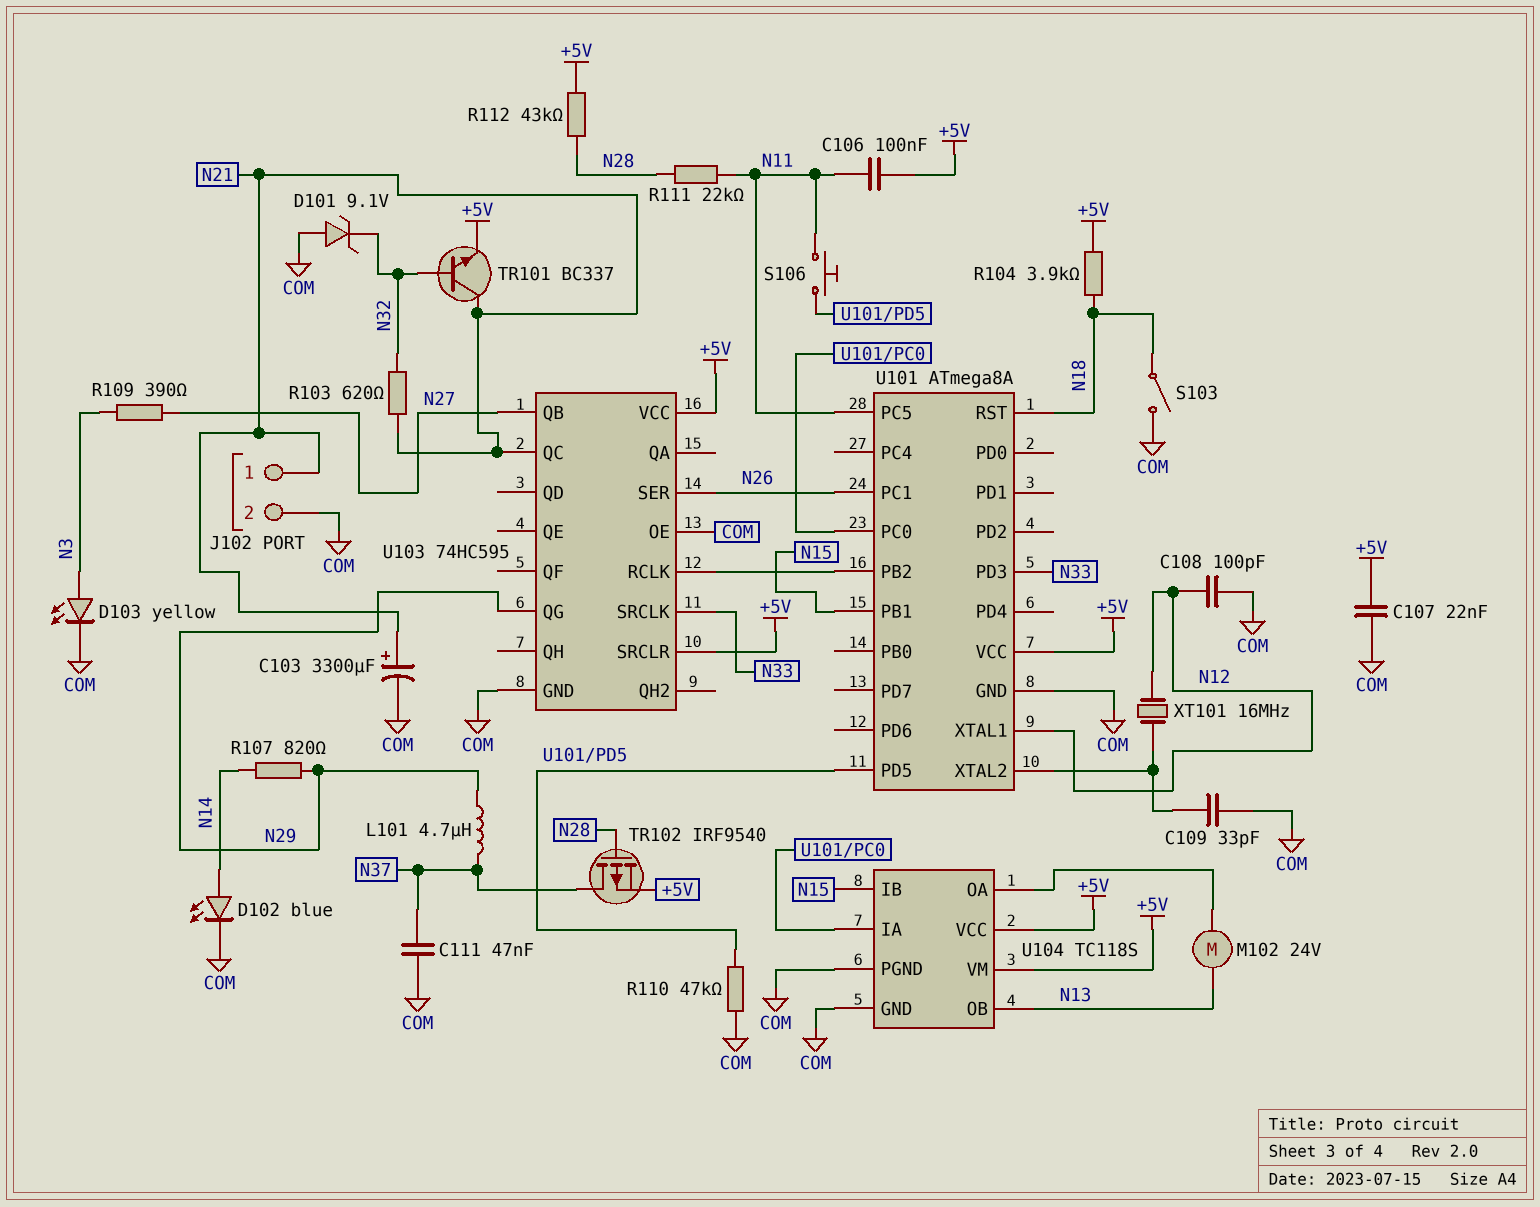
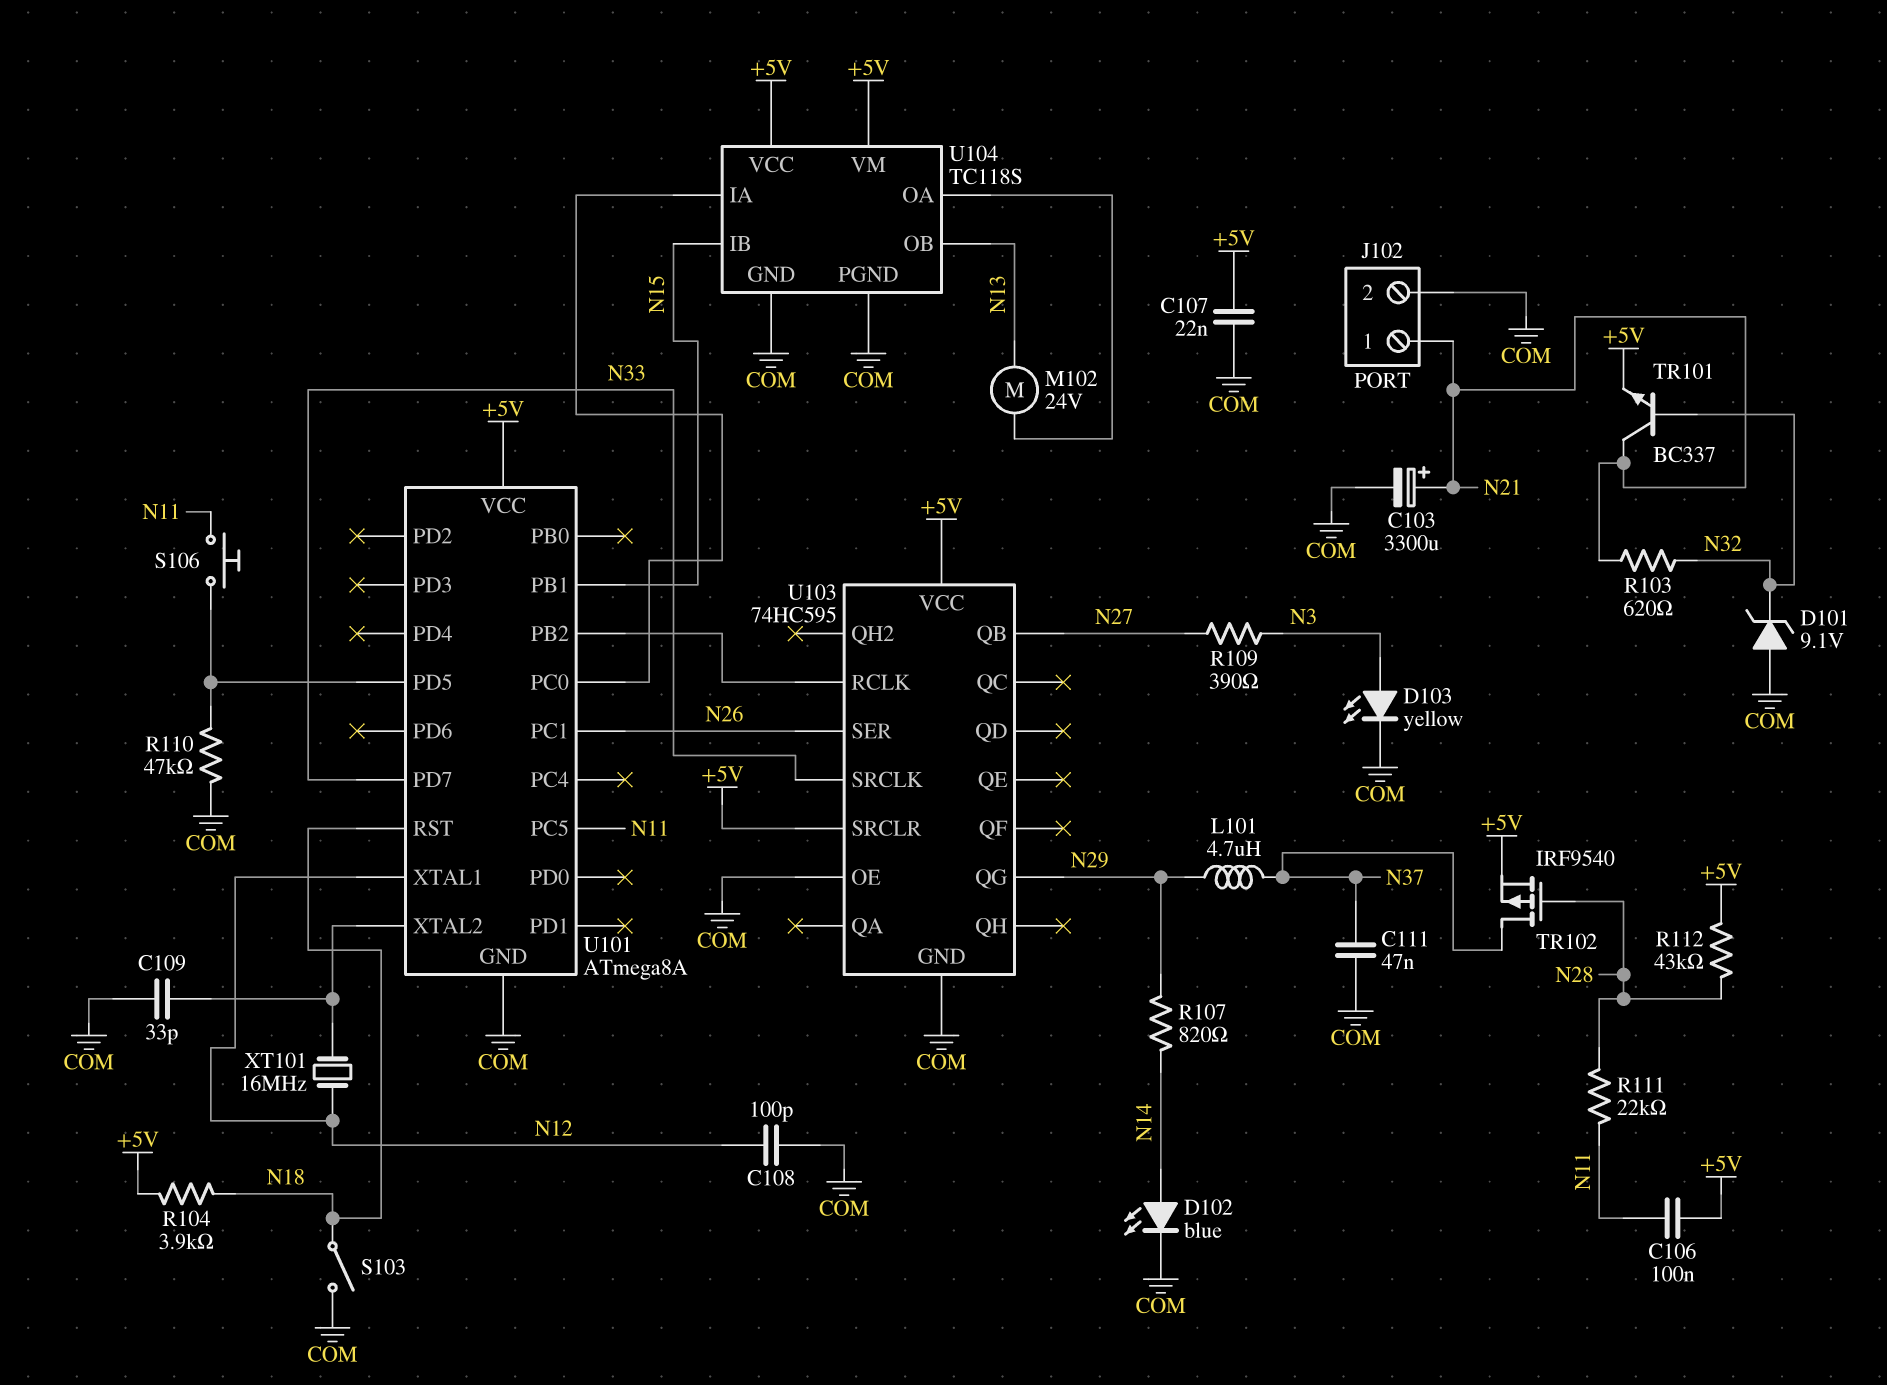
U101 pin PD3: N33 -> none
U101 pin PD7: none -> N33
U103 pin QC: N21 -> none

